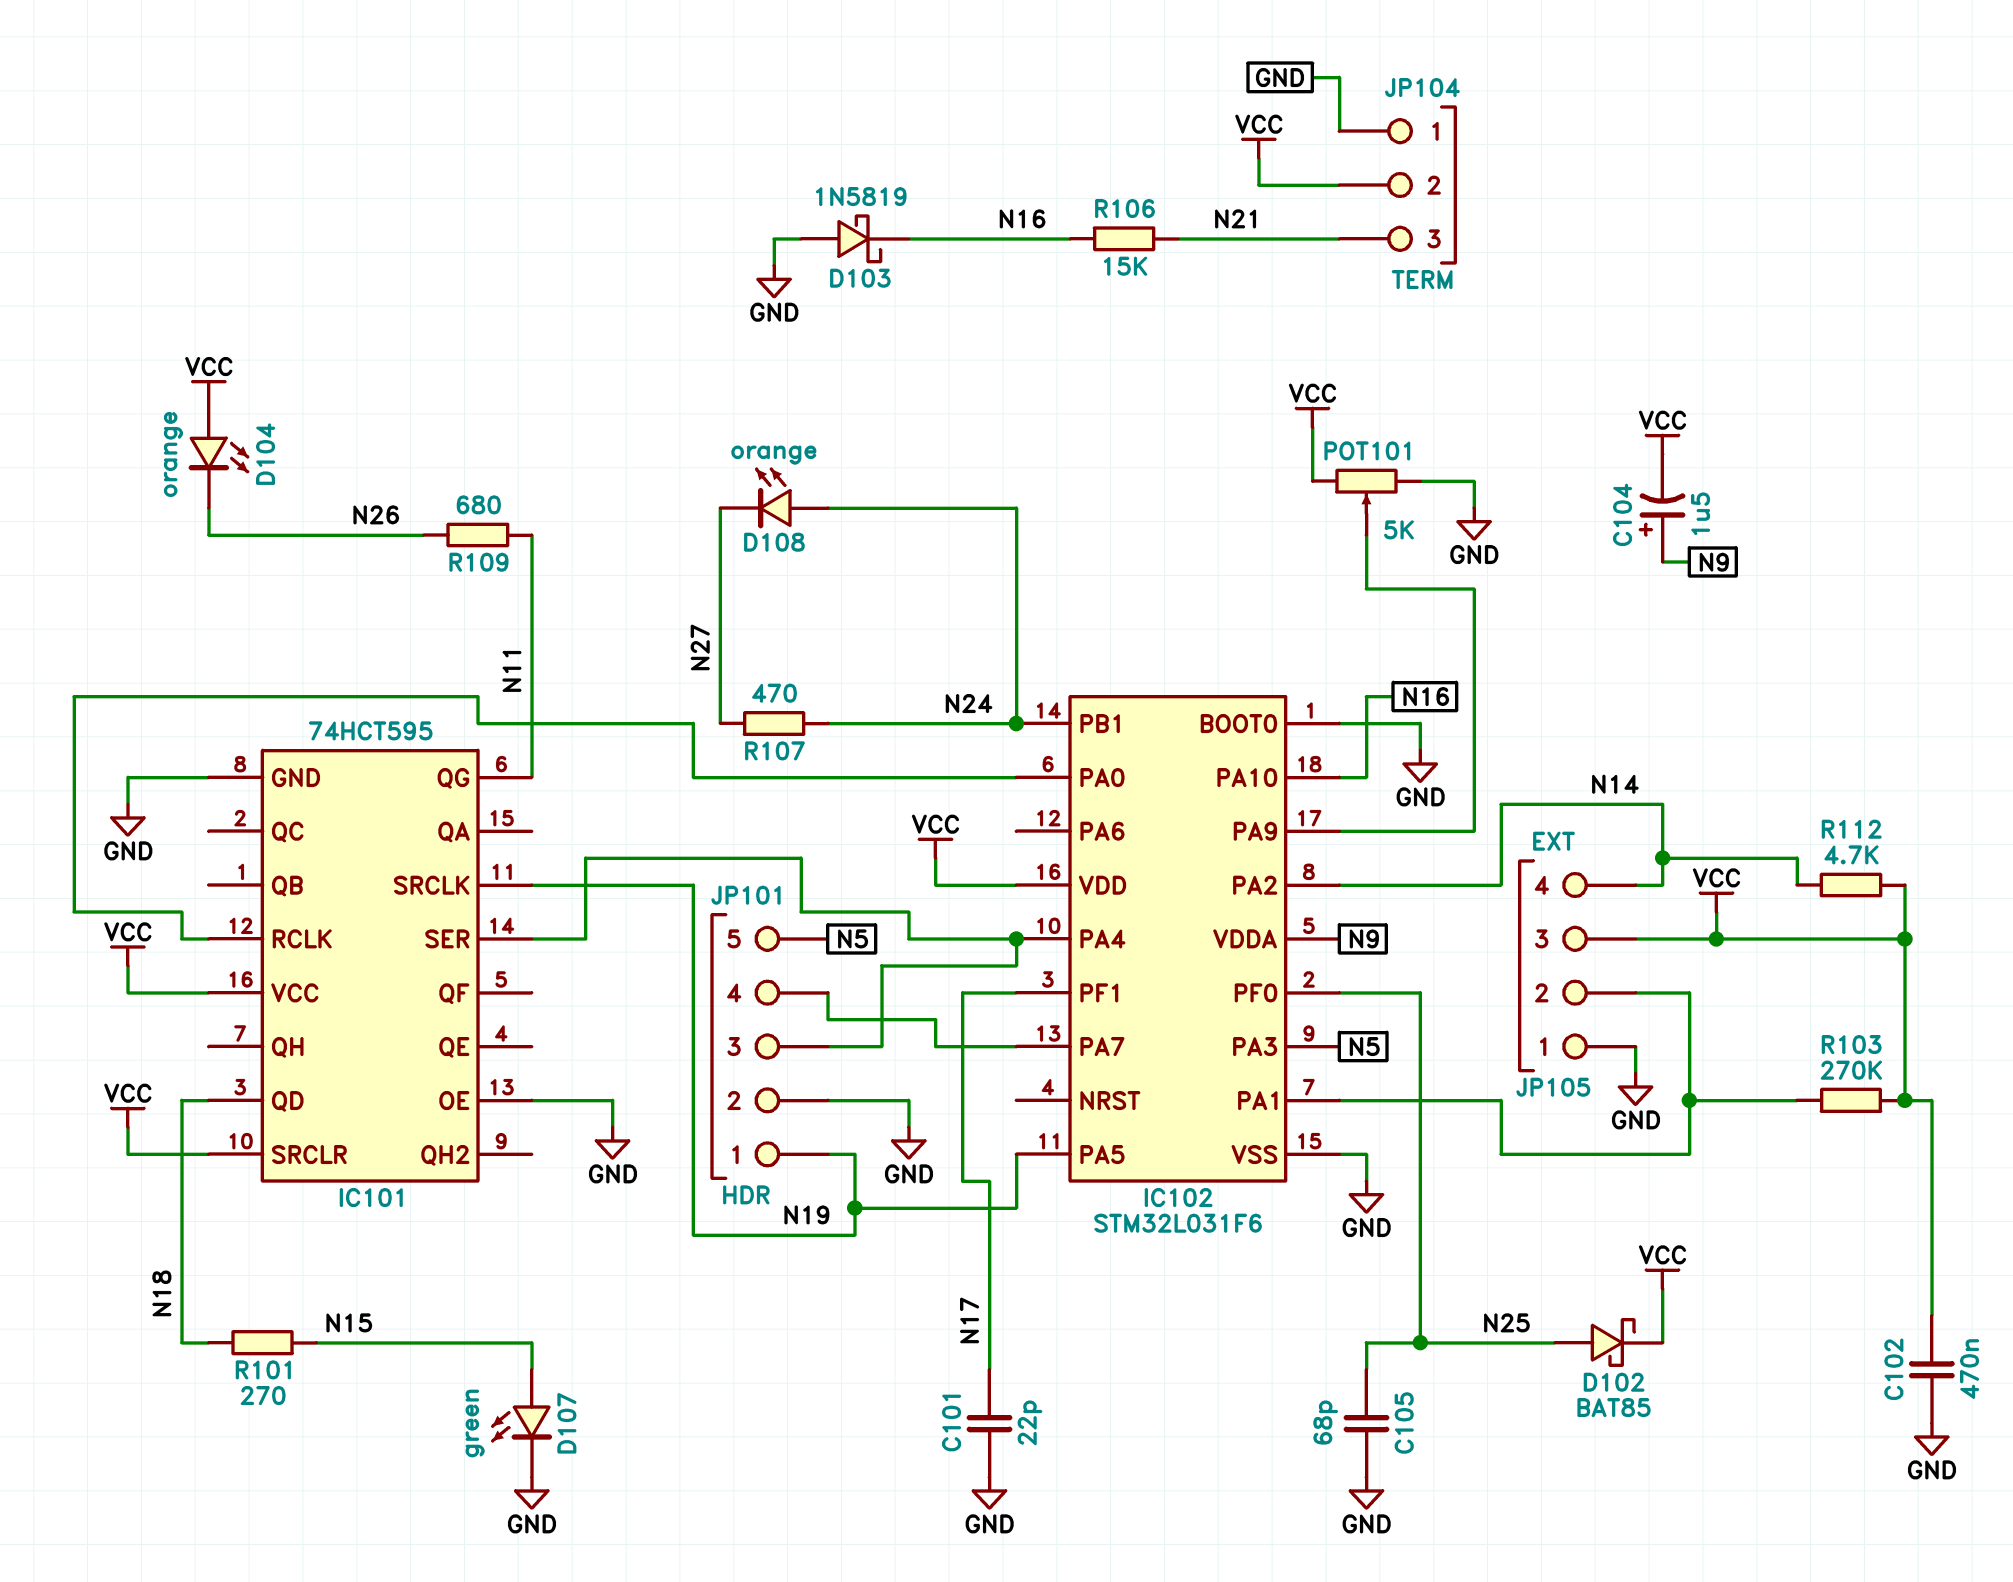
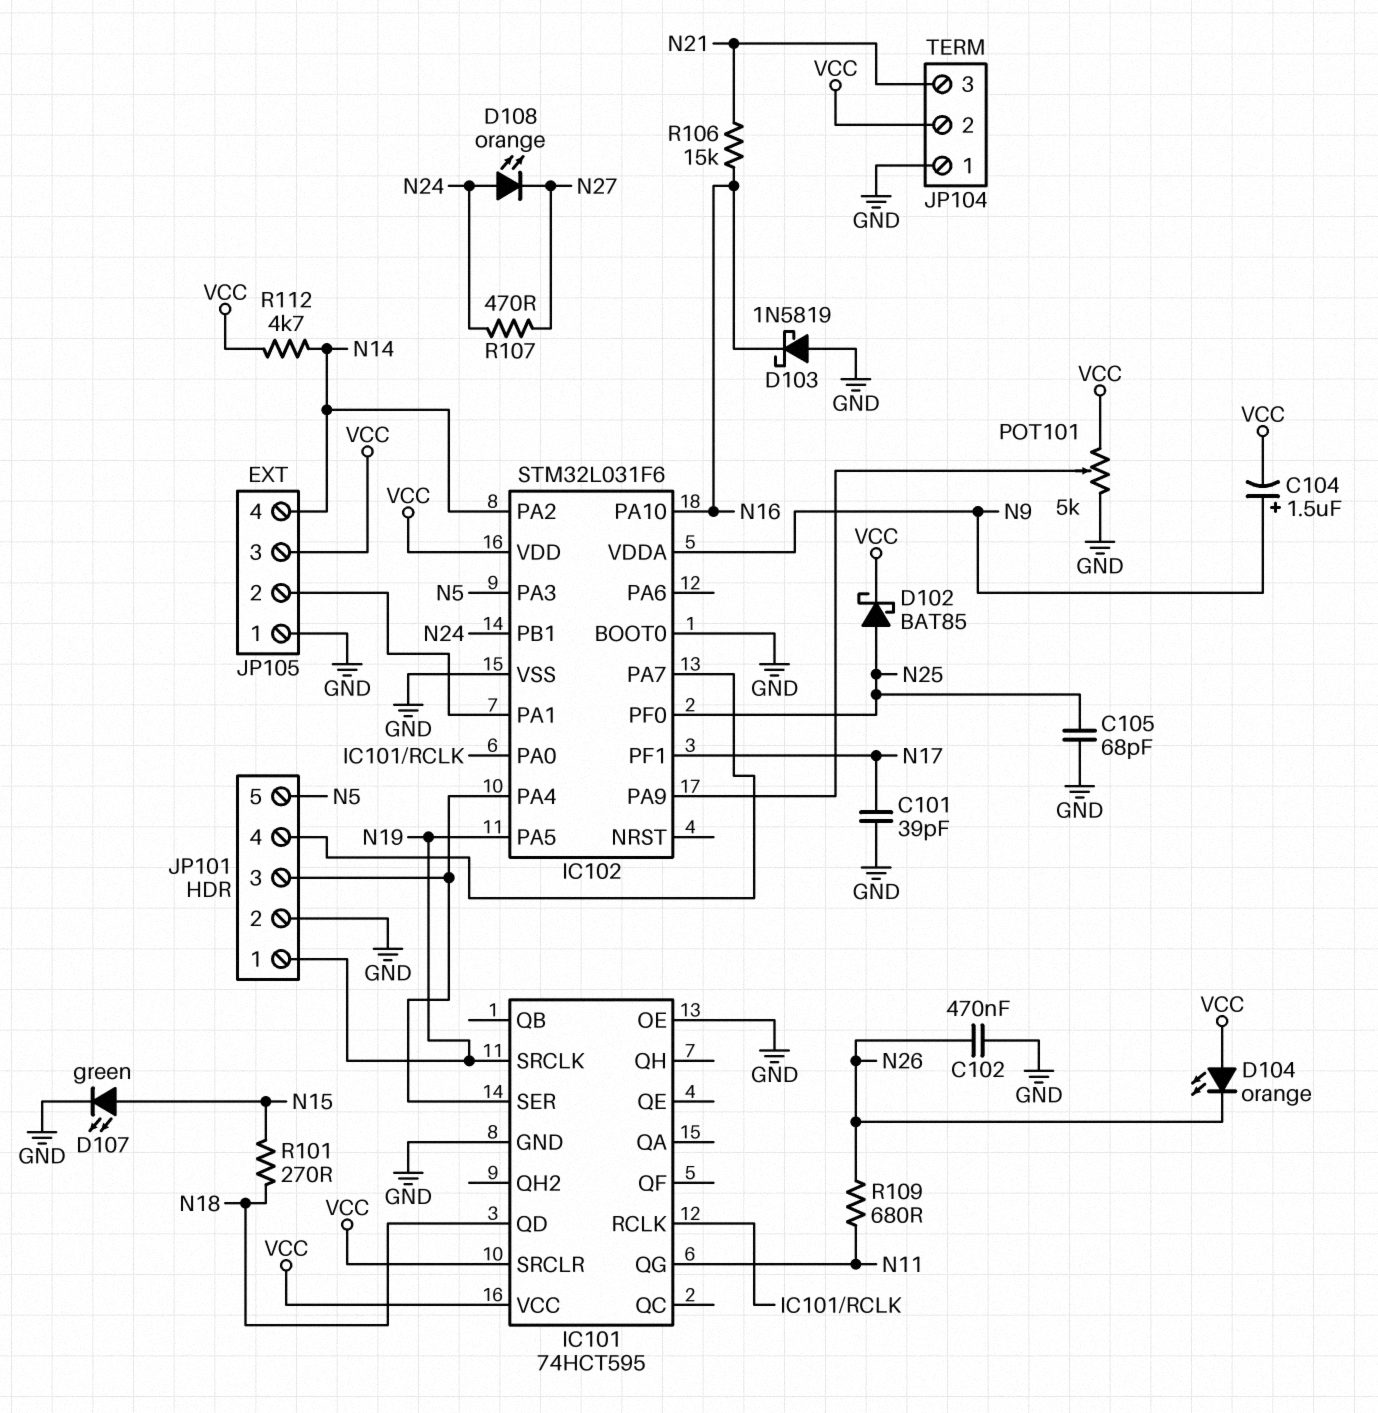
C101: 22pF (GND, N17) -> 39pF (GND, N17)
C102: 470nF (GND, VCC) -> 470nF (GND, N26)
R103: 270k (IC102/PA1, VCC) -> none

